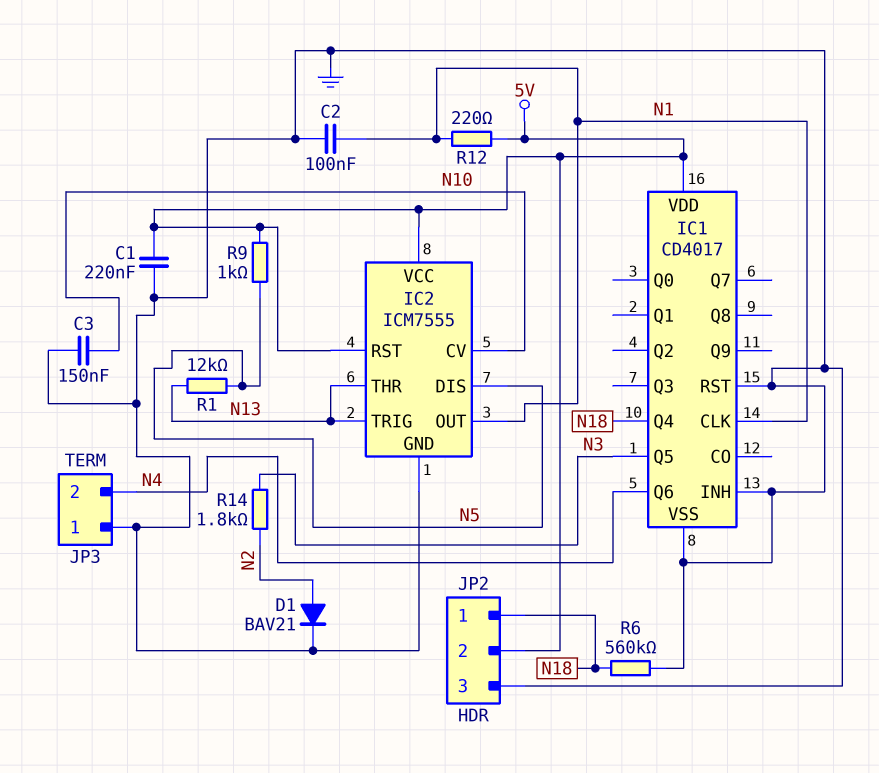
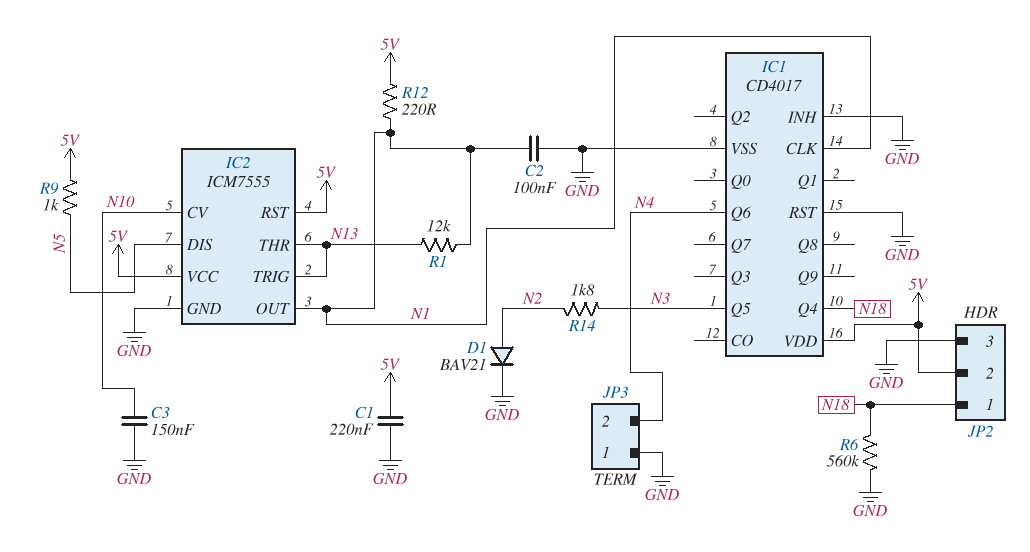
R1: 12k (N5, N13) -> 12k (N1, N13)

